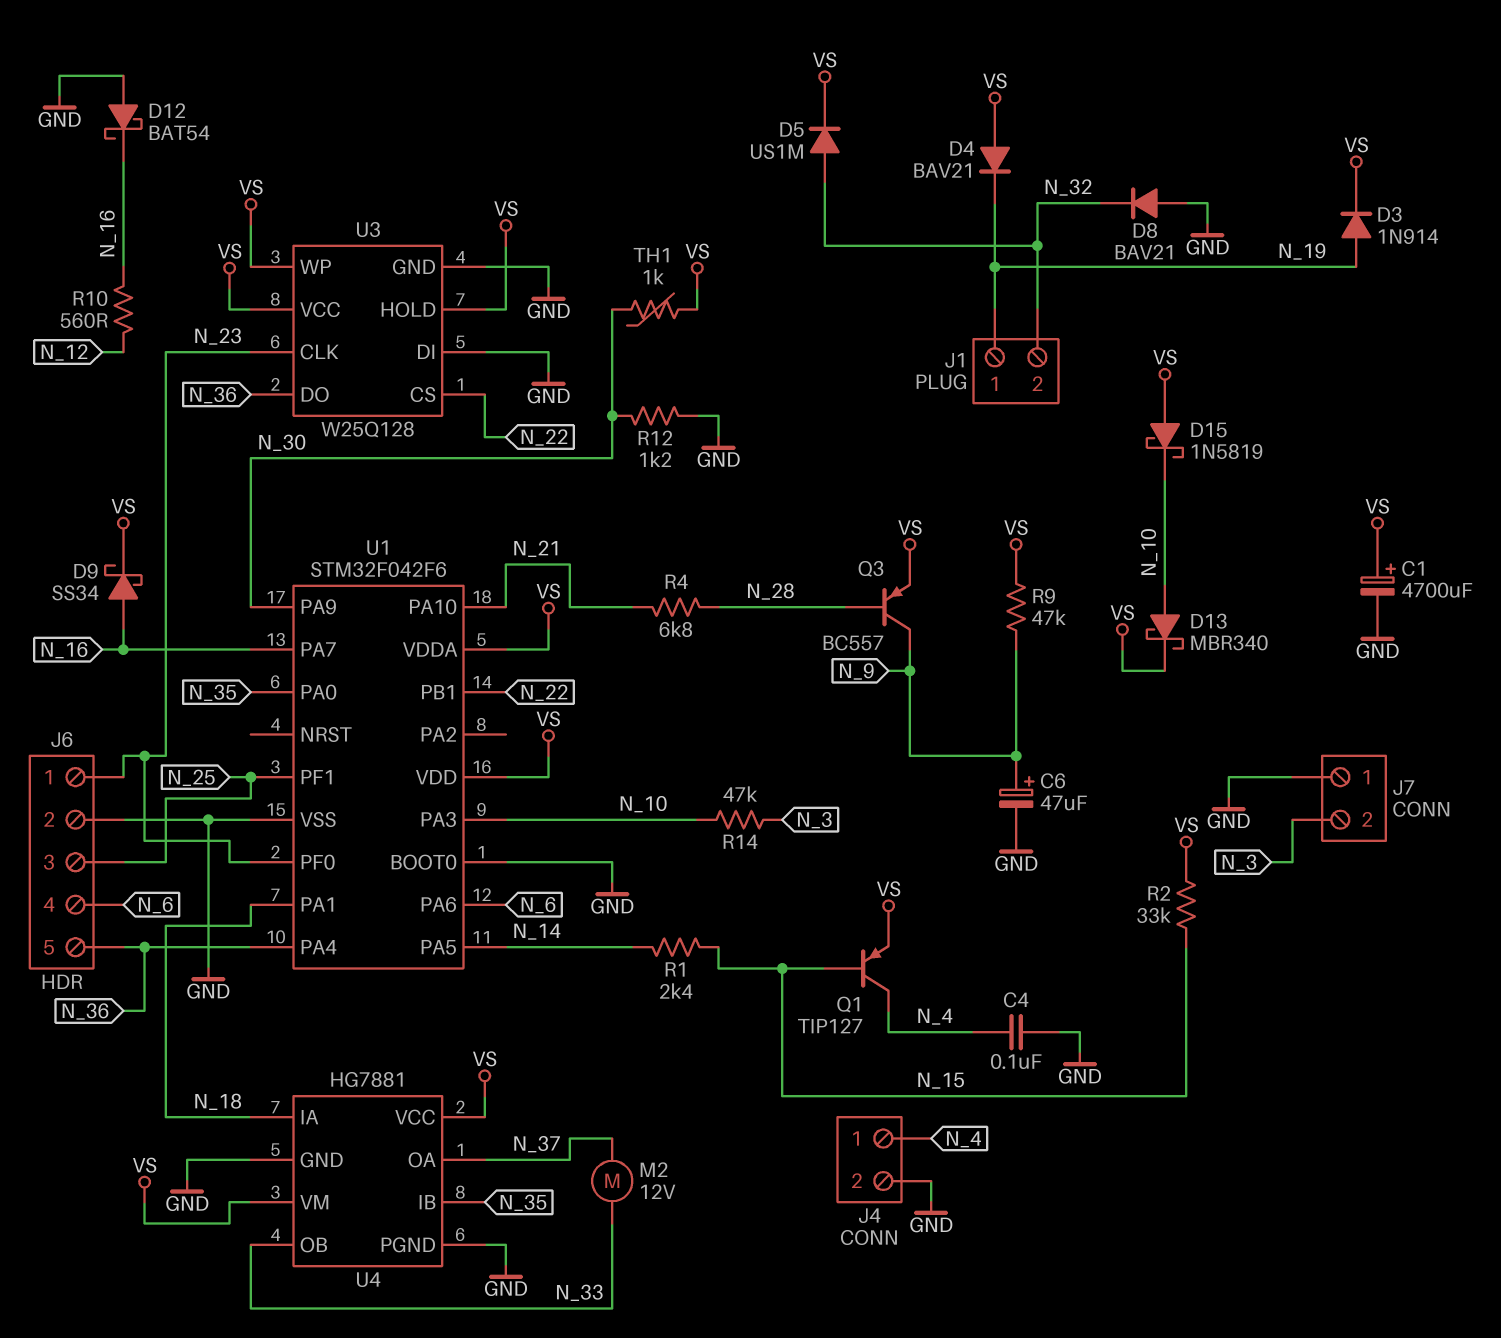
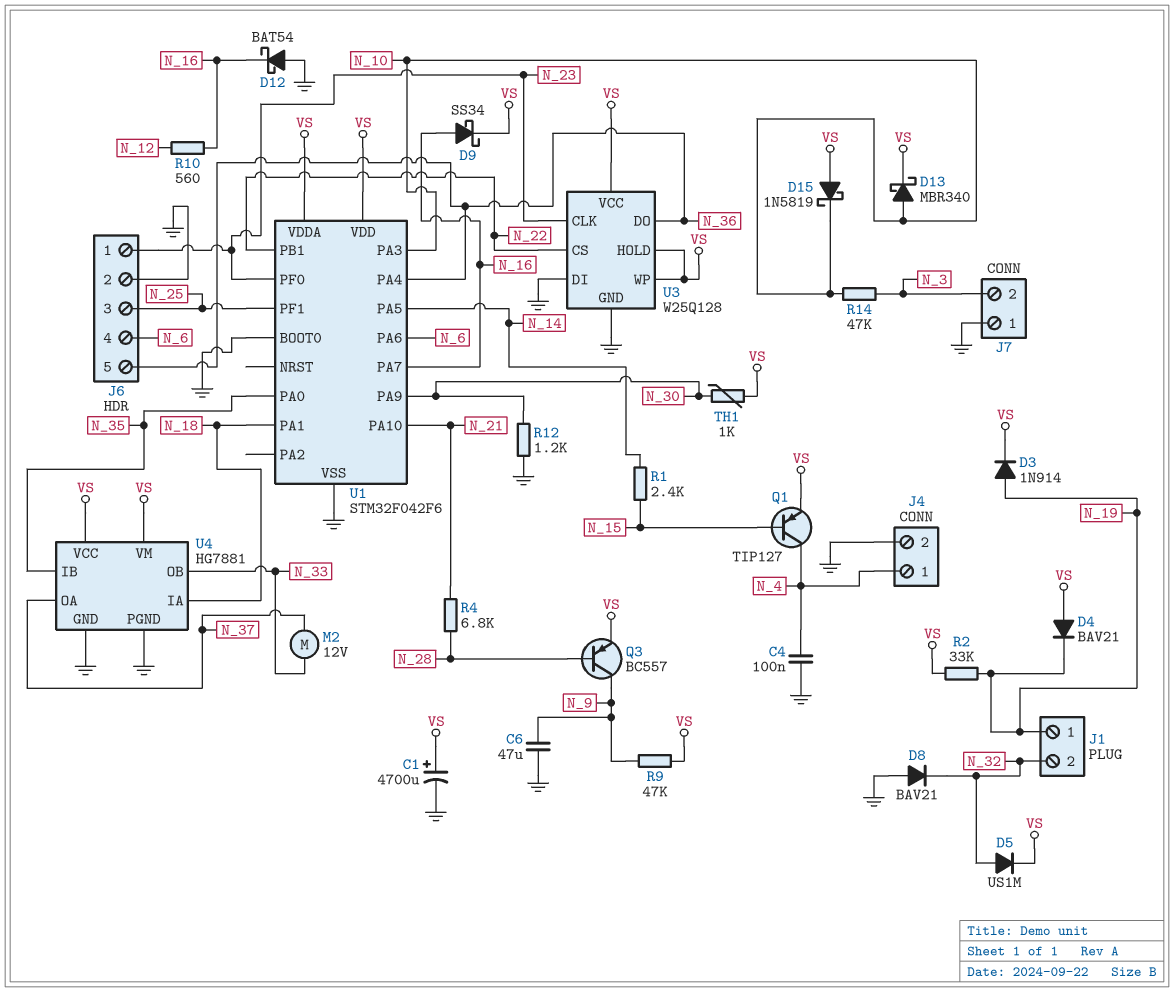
C6: 47uF (plus N_9, minus GND) -> 47uF (GND, N_9)
R2: 33k (N_15, VS) -> 33k (N_19, VS)

